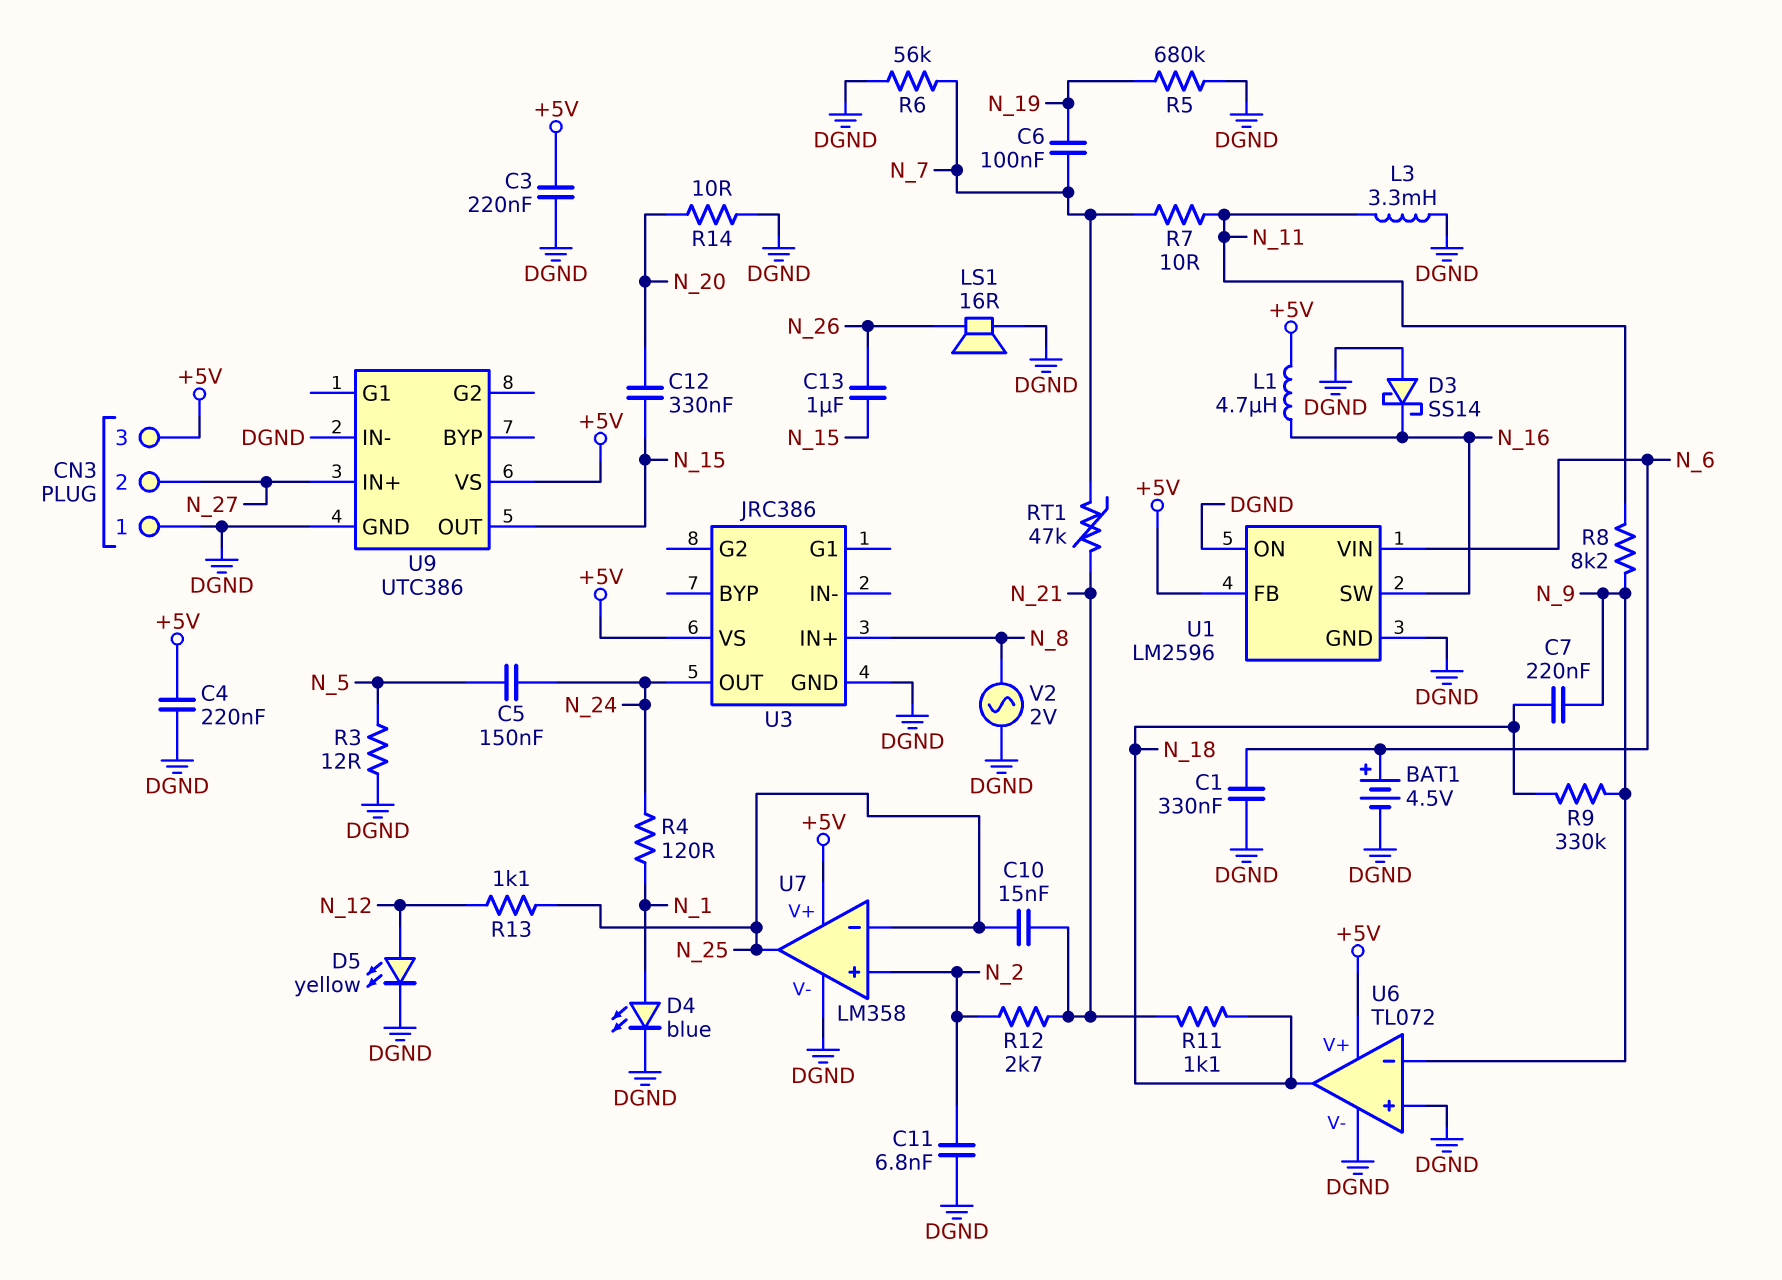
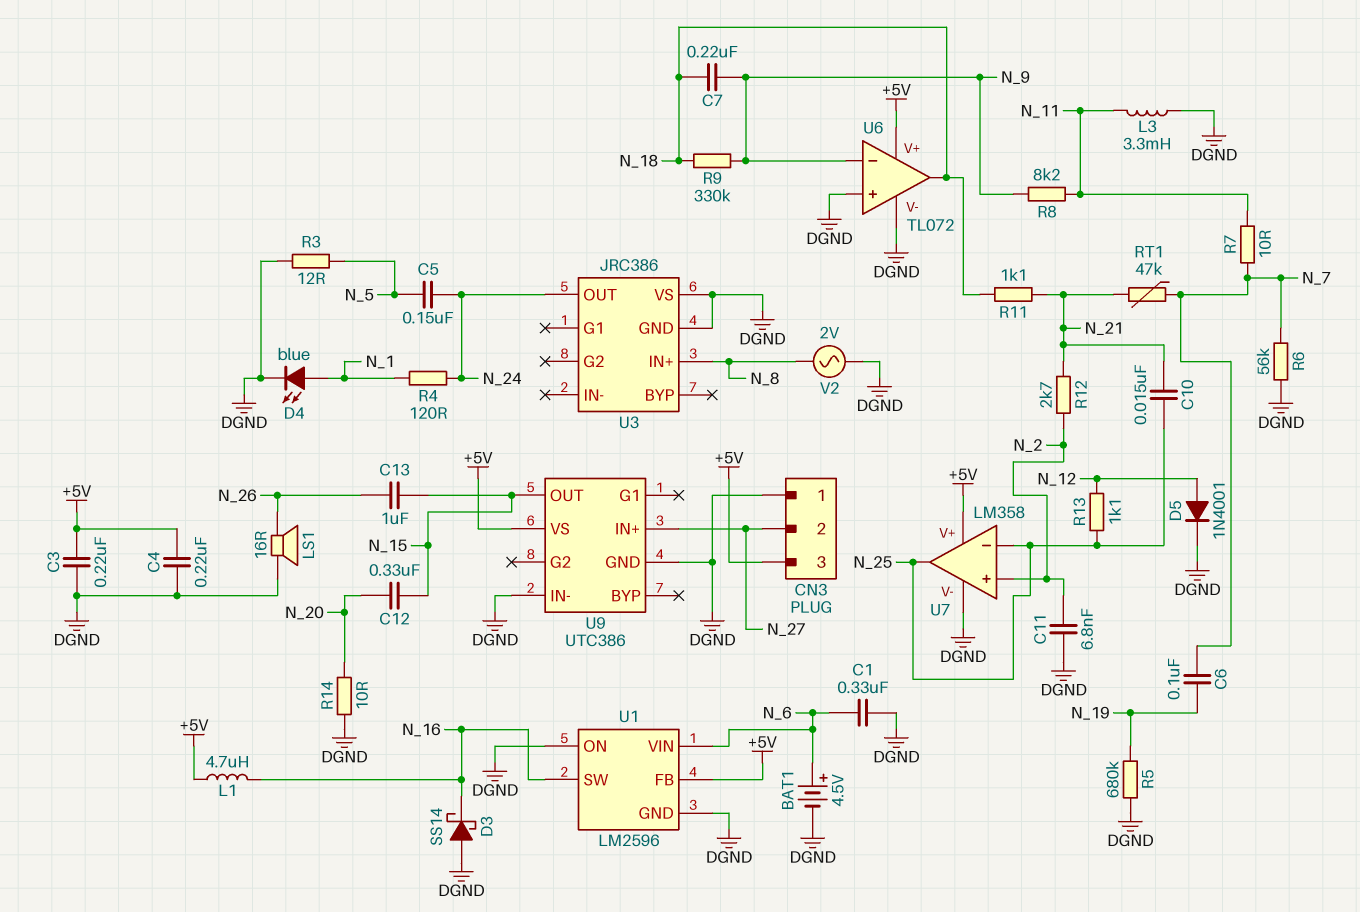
D5: LED yellow (A N_12, K DGND) -> diode 1N4001 (A N_12, K DGND)
U3 pin VS: +5V -> DGND

